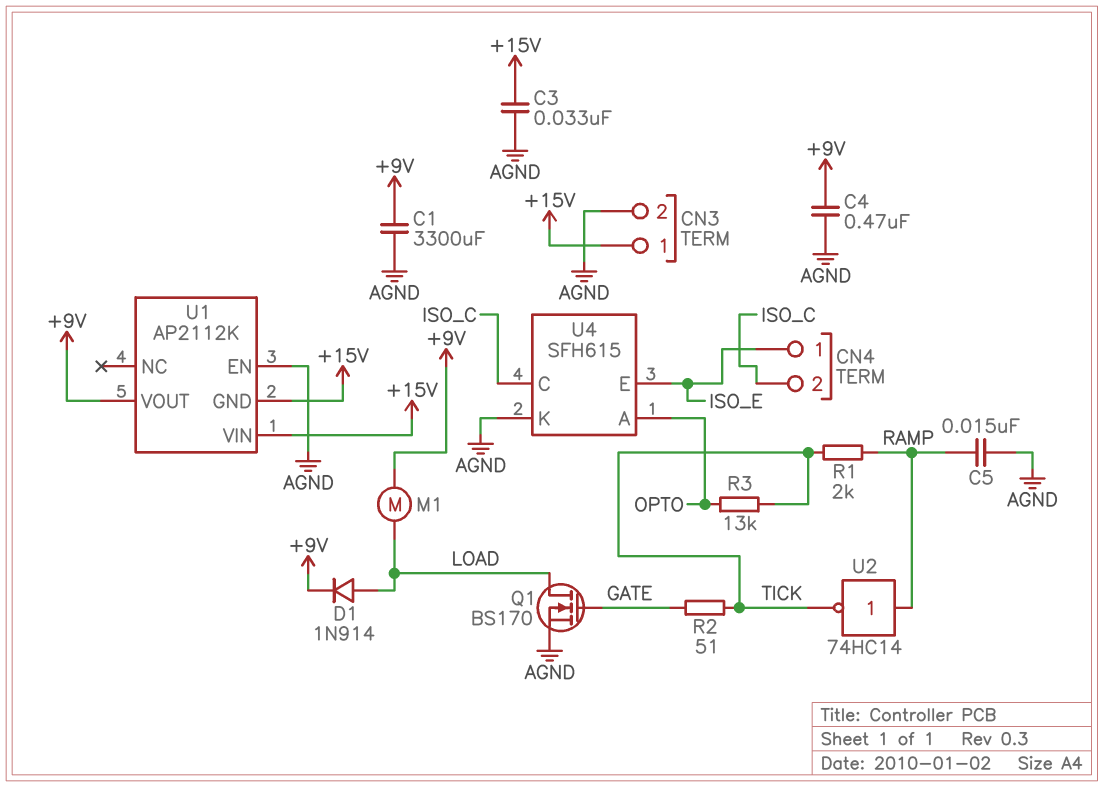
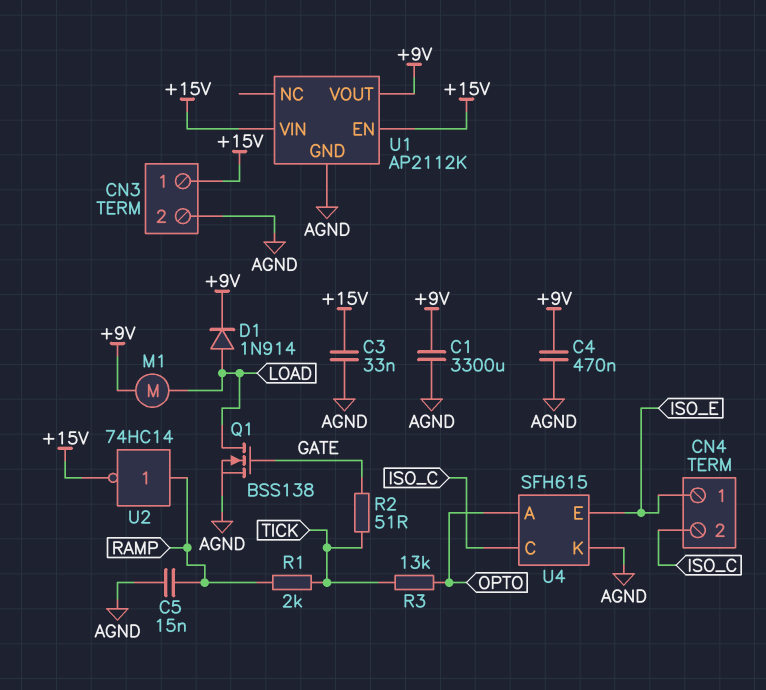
Q1: NMOS BS170 (G GATE, D LOAD, S AGND) -> NMOS BSS138 (G GATE, D LOAD, S AGND)
U1 pin EN: AGND -> +15V
U1 pin GND: +15V -> AGND
U2: NOT 74HC14 (in RAMP, out TICK) -> NOT 74HC14 (in RAMP, out +15V)

